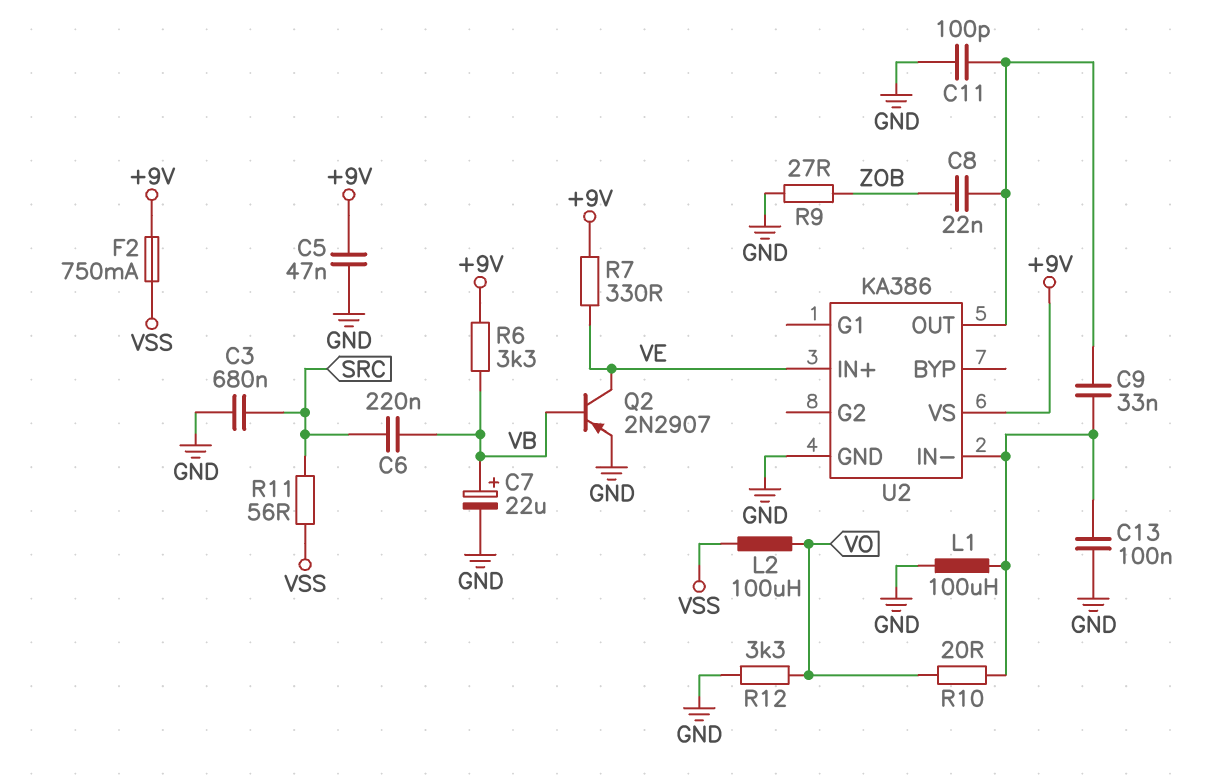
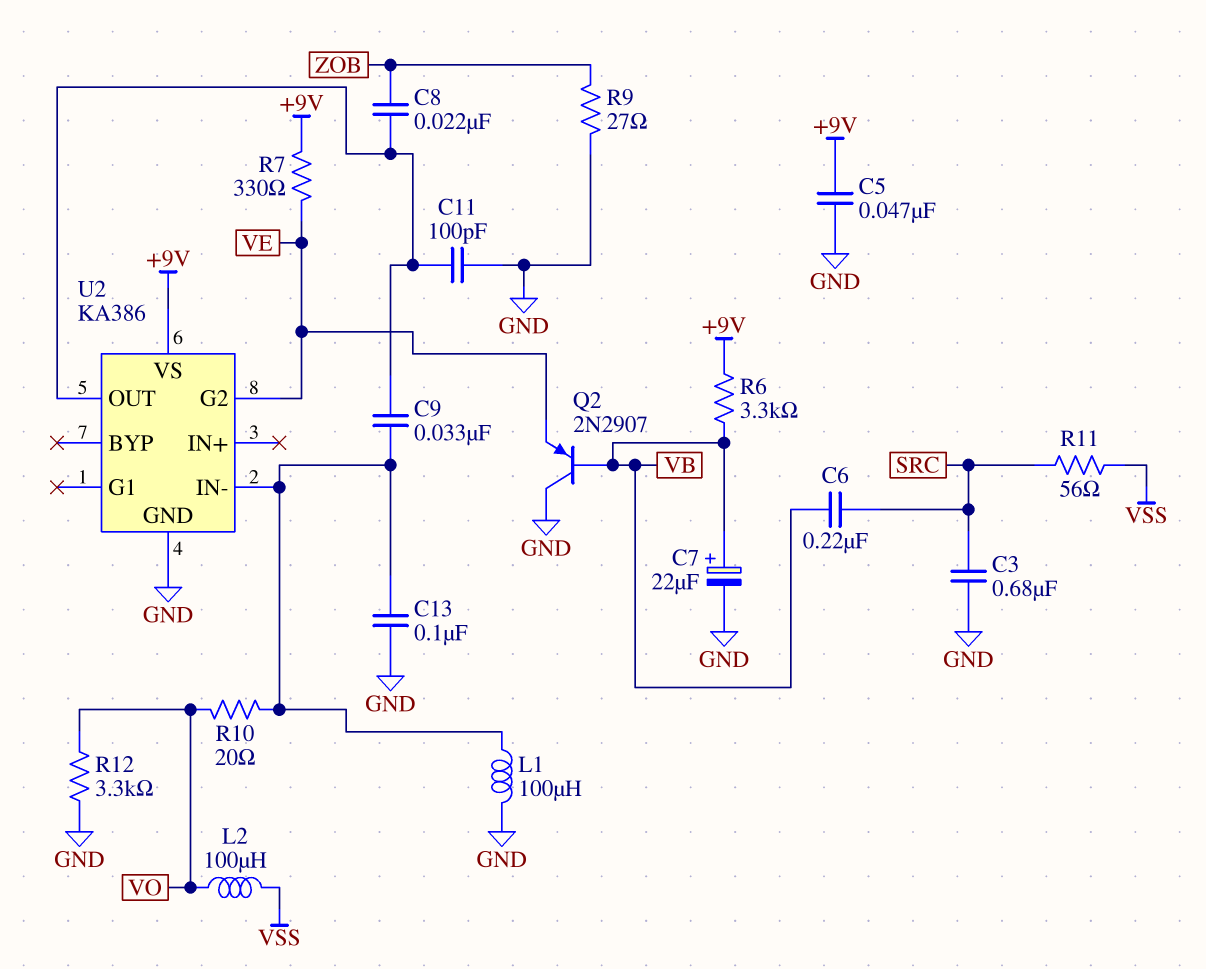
F2: 750mA (+9V, VSS) -> none
Q2: PNP 2N2907 (B VB, C VE, E GND) -> PNP 2N2907 (B VB, C GND, E VE)
U2 pin G2: none -> VE
U2 pin IN+: VE -> none

